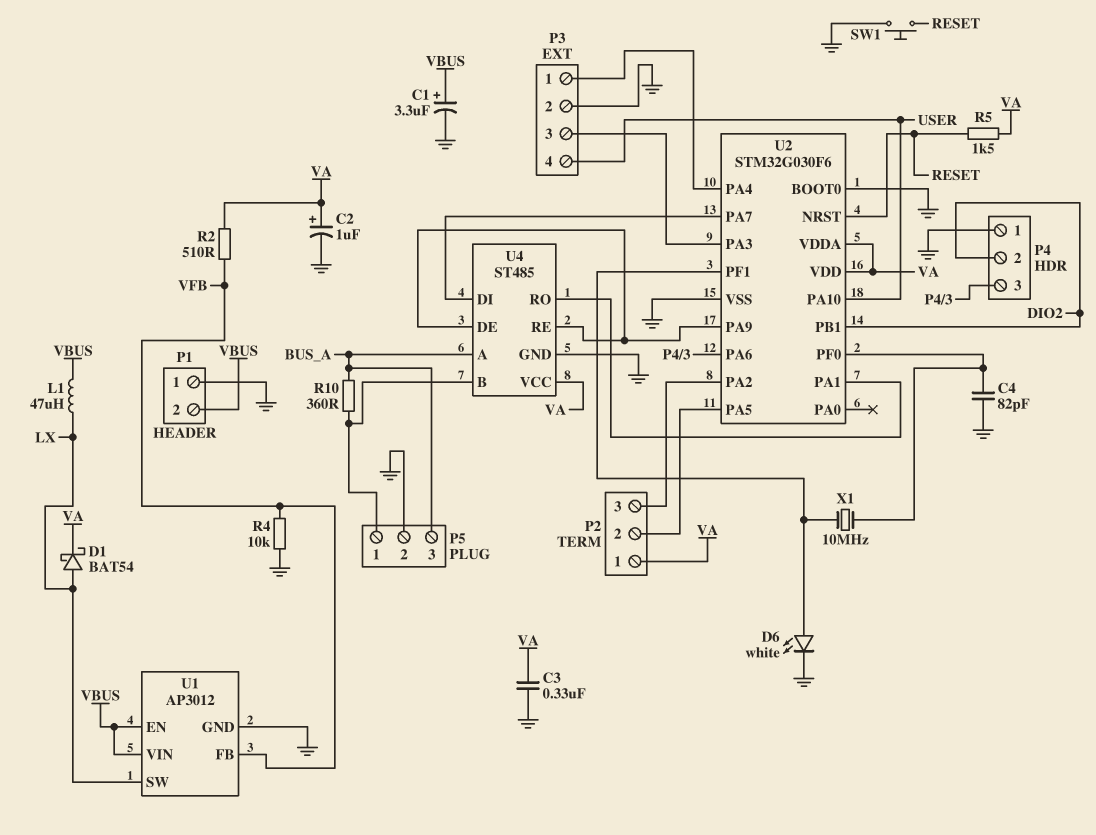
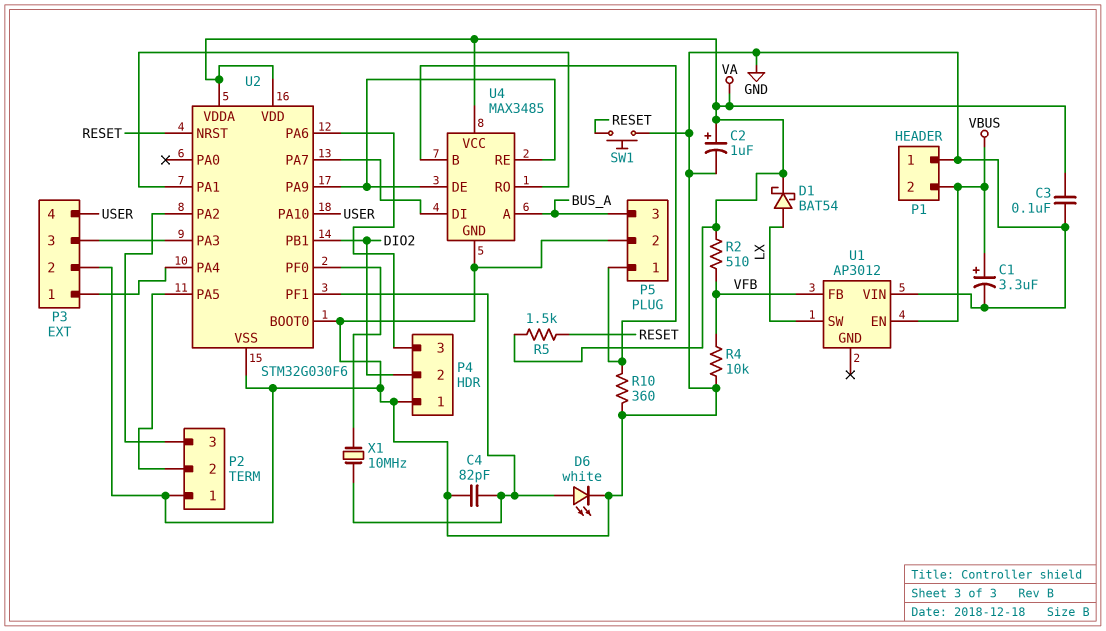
C3: 330nF (GND, VA) -> 100nF (GND, VA)
C4: 82pF (GND, U2/PF0) -> 82pF (GND, U2/PF1)
L1: 47uH (LX, VBUS) -> none
P2 pin 1: VA -> GND
R10: 360 (BUS_A, P5/1) -> 360 (GND, P5/1)
U1 pin GND: GND -> none
U1 pin VIN: VBUS -> GND
U4: ST485 -> MAX3485

